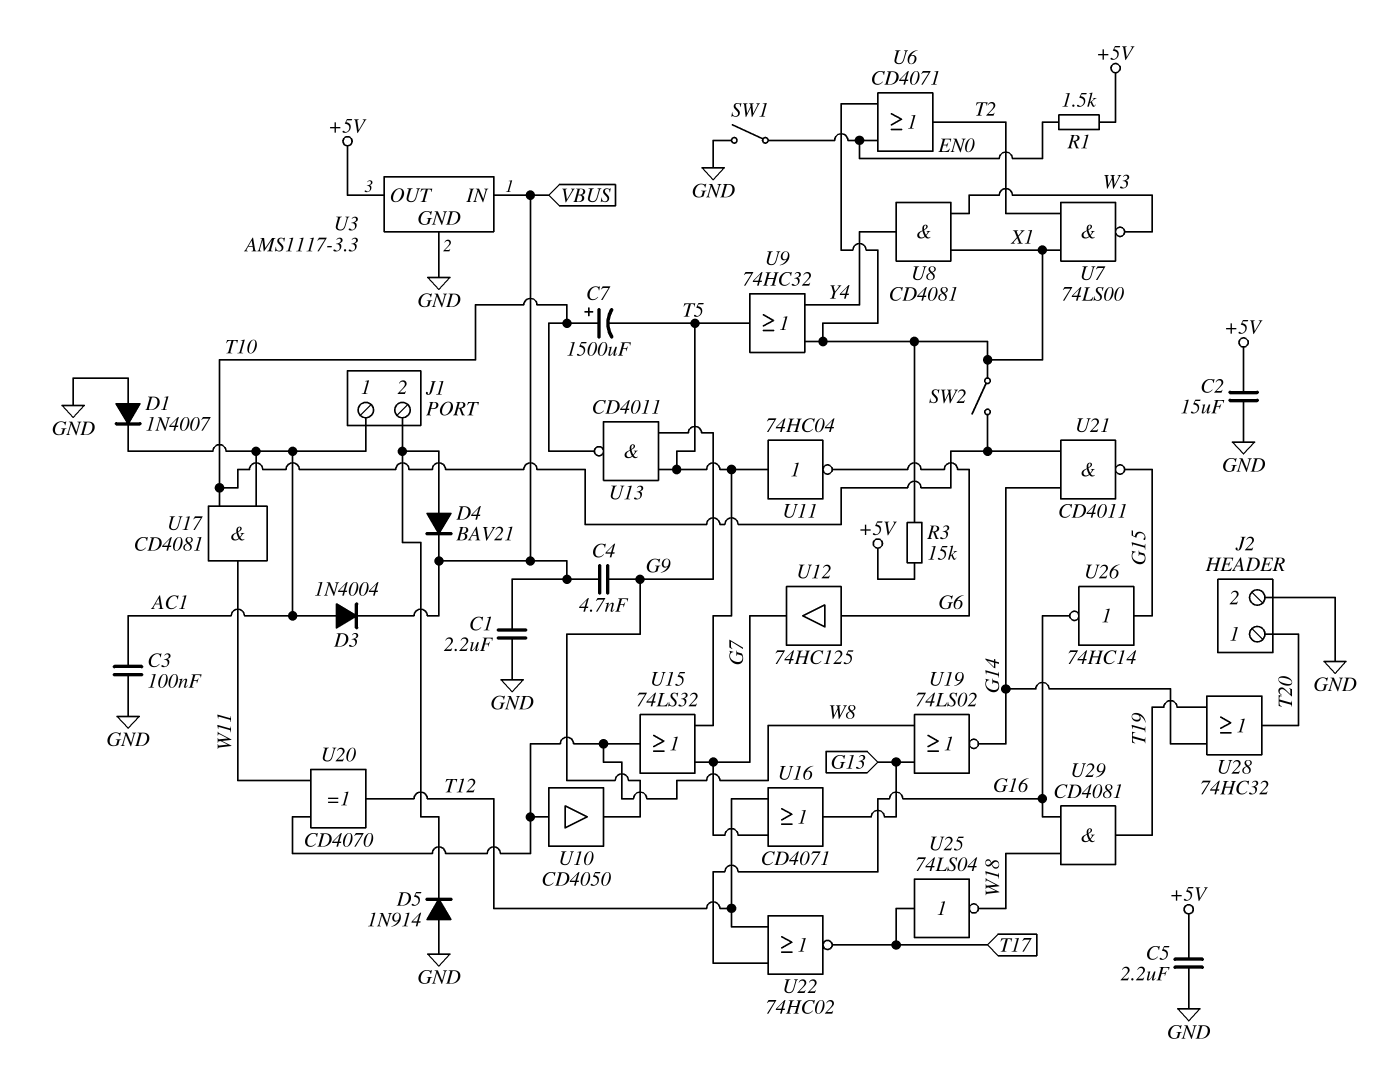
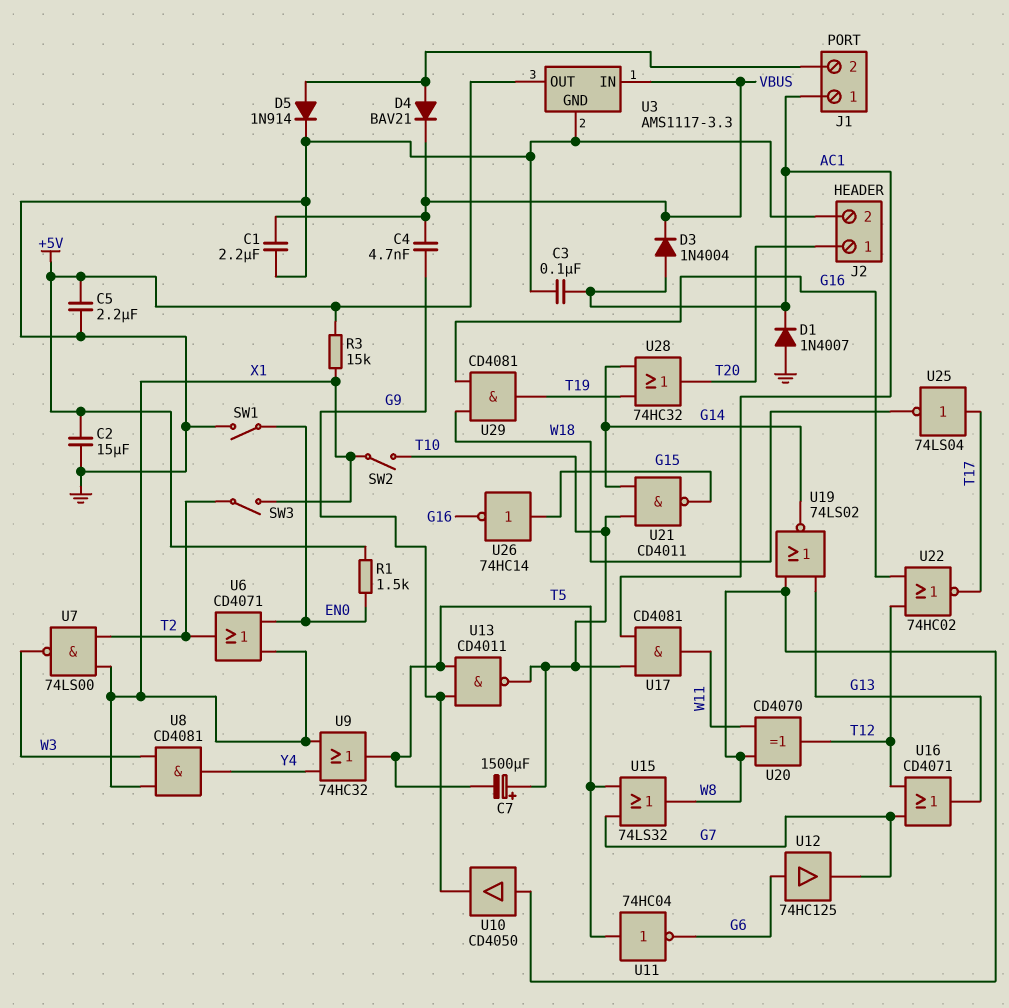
D5: diode 1N914 (A GND, K J1/2) -> diode 1N914 (A J1/2, K GND)
SW3: none -> switch (T2, X1)

